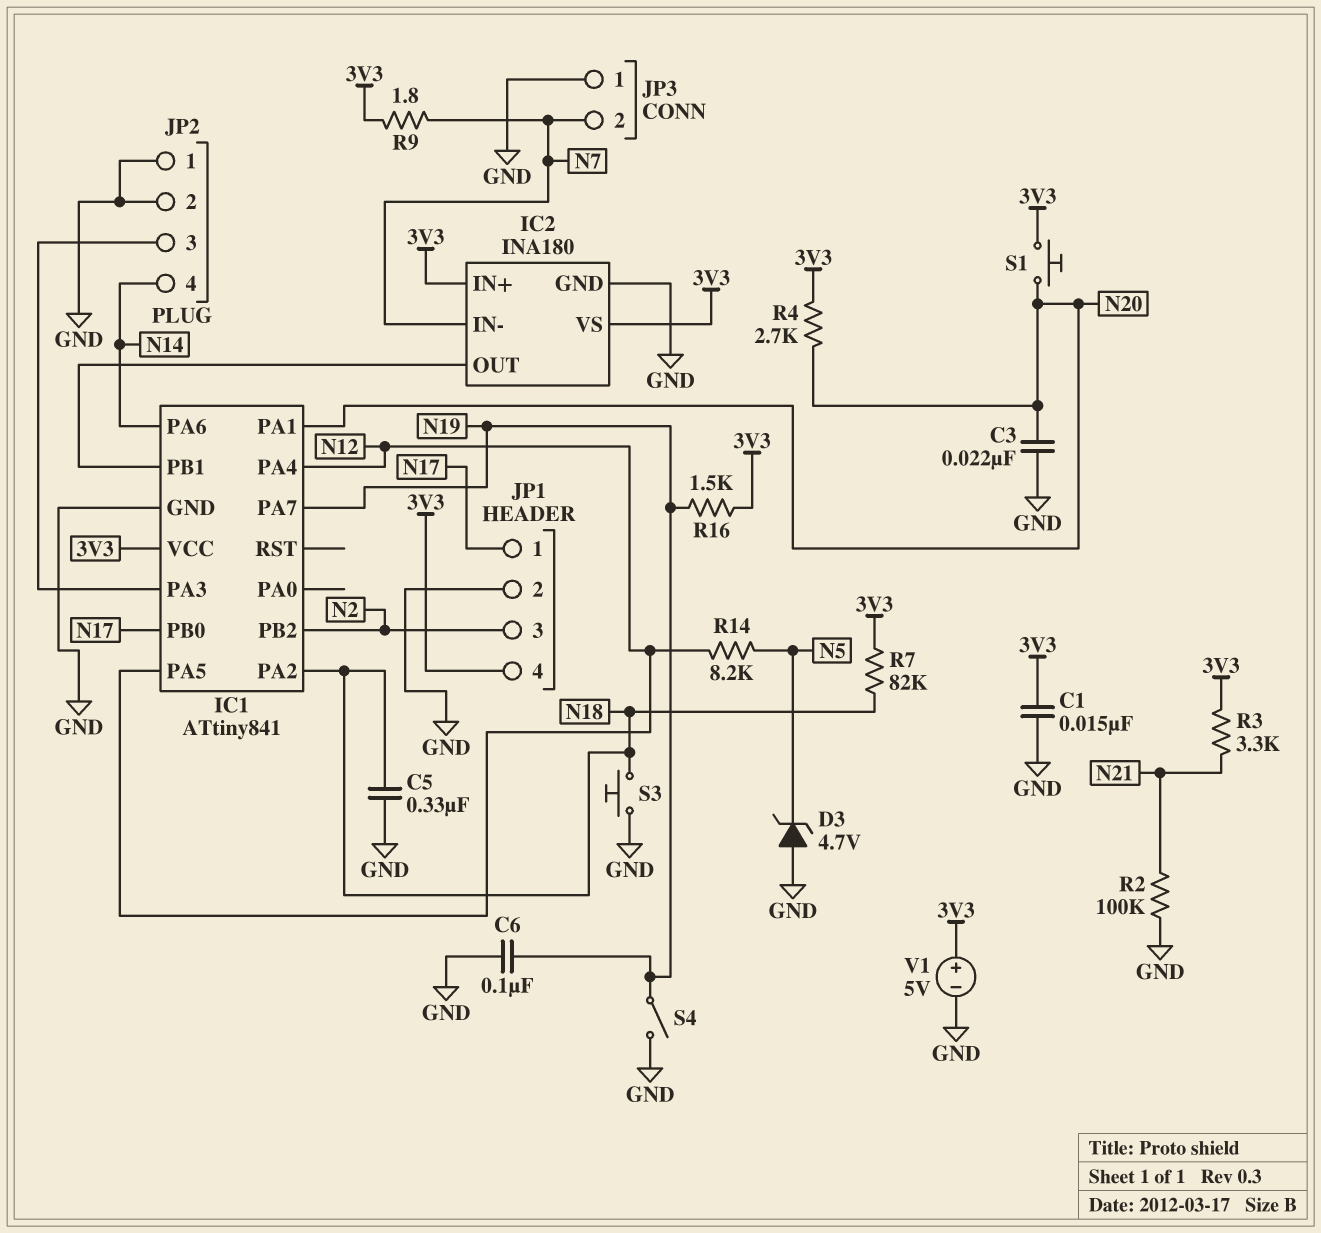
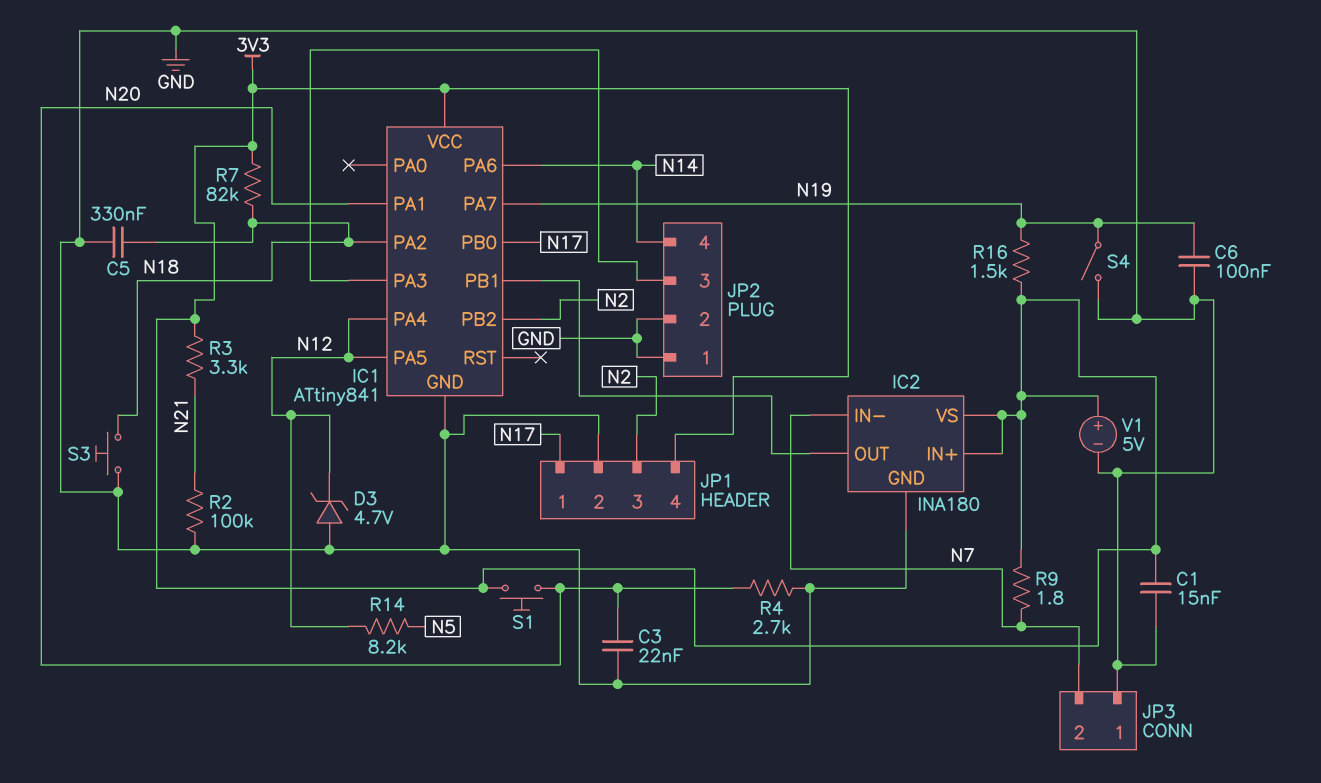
D3: zener 4.7V (A GND, K N5) -> zener 4.7V (A GND, K N12)
R4: 2.7k (3V3, N20) -> 2.7k (GND, N20)

